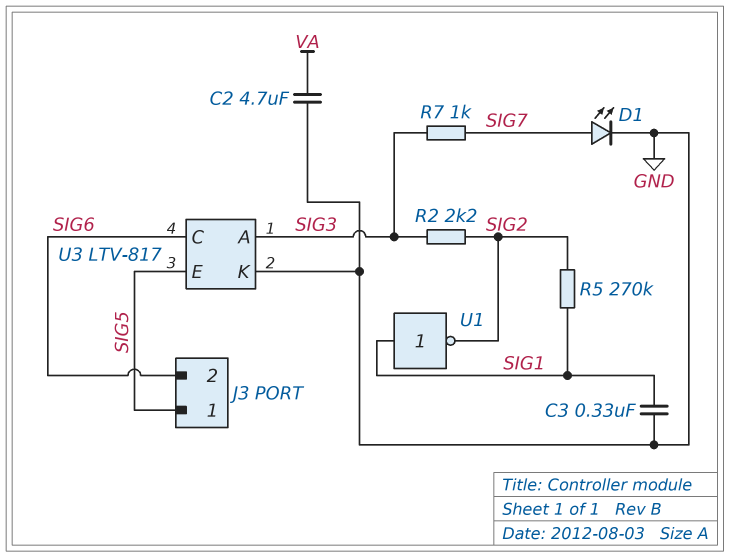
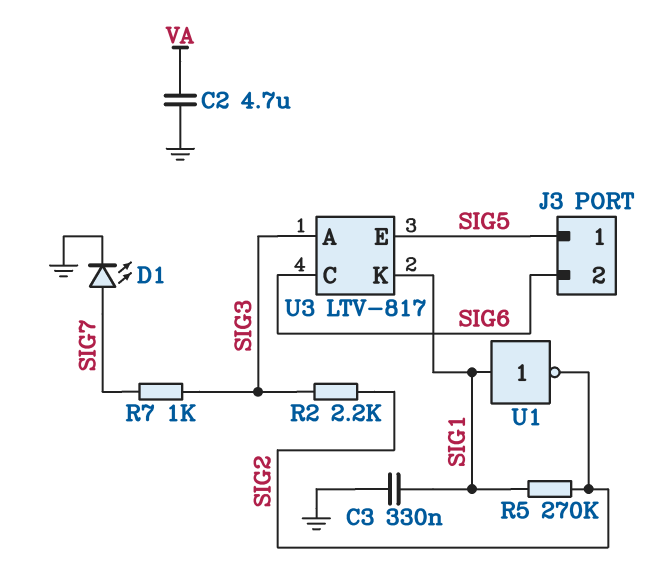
U3 pin K: GND -> SIG1

